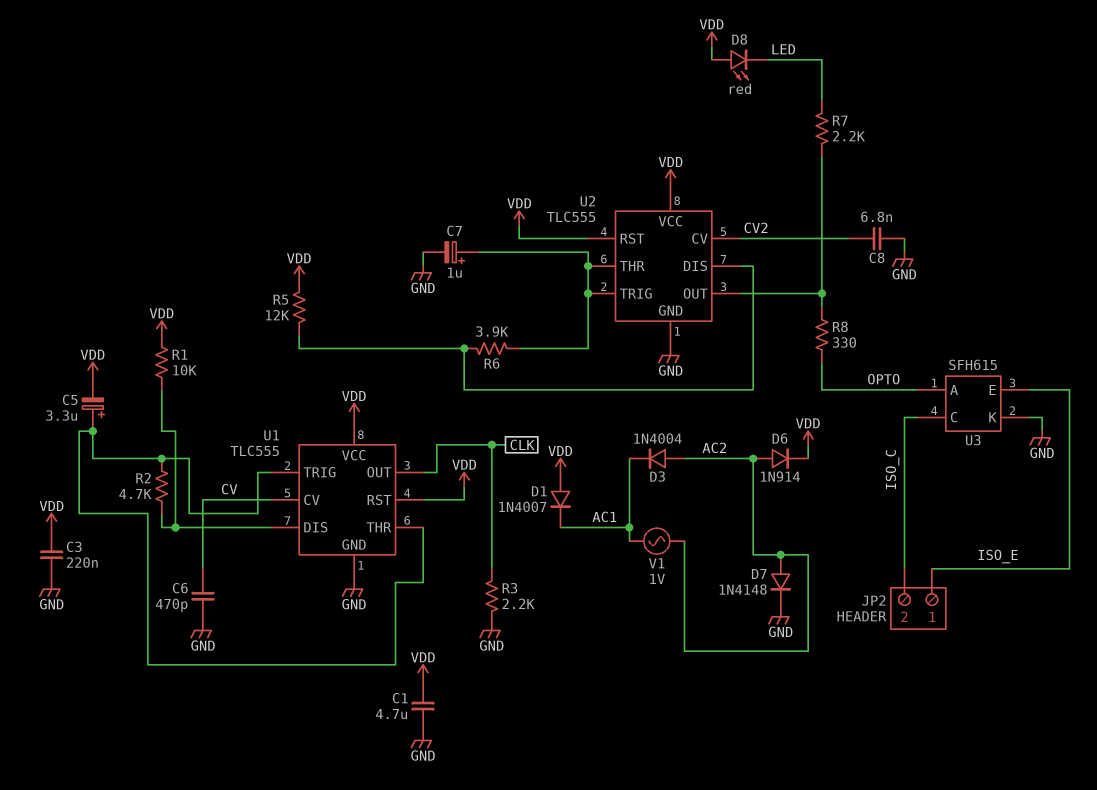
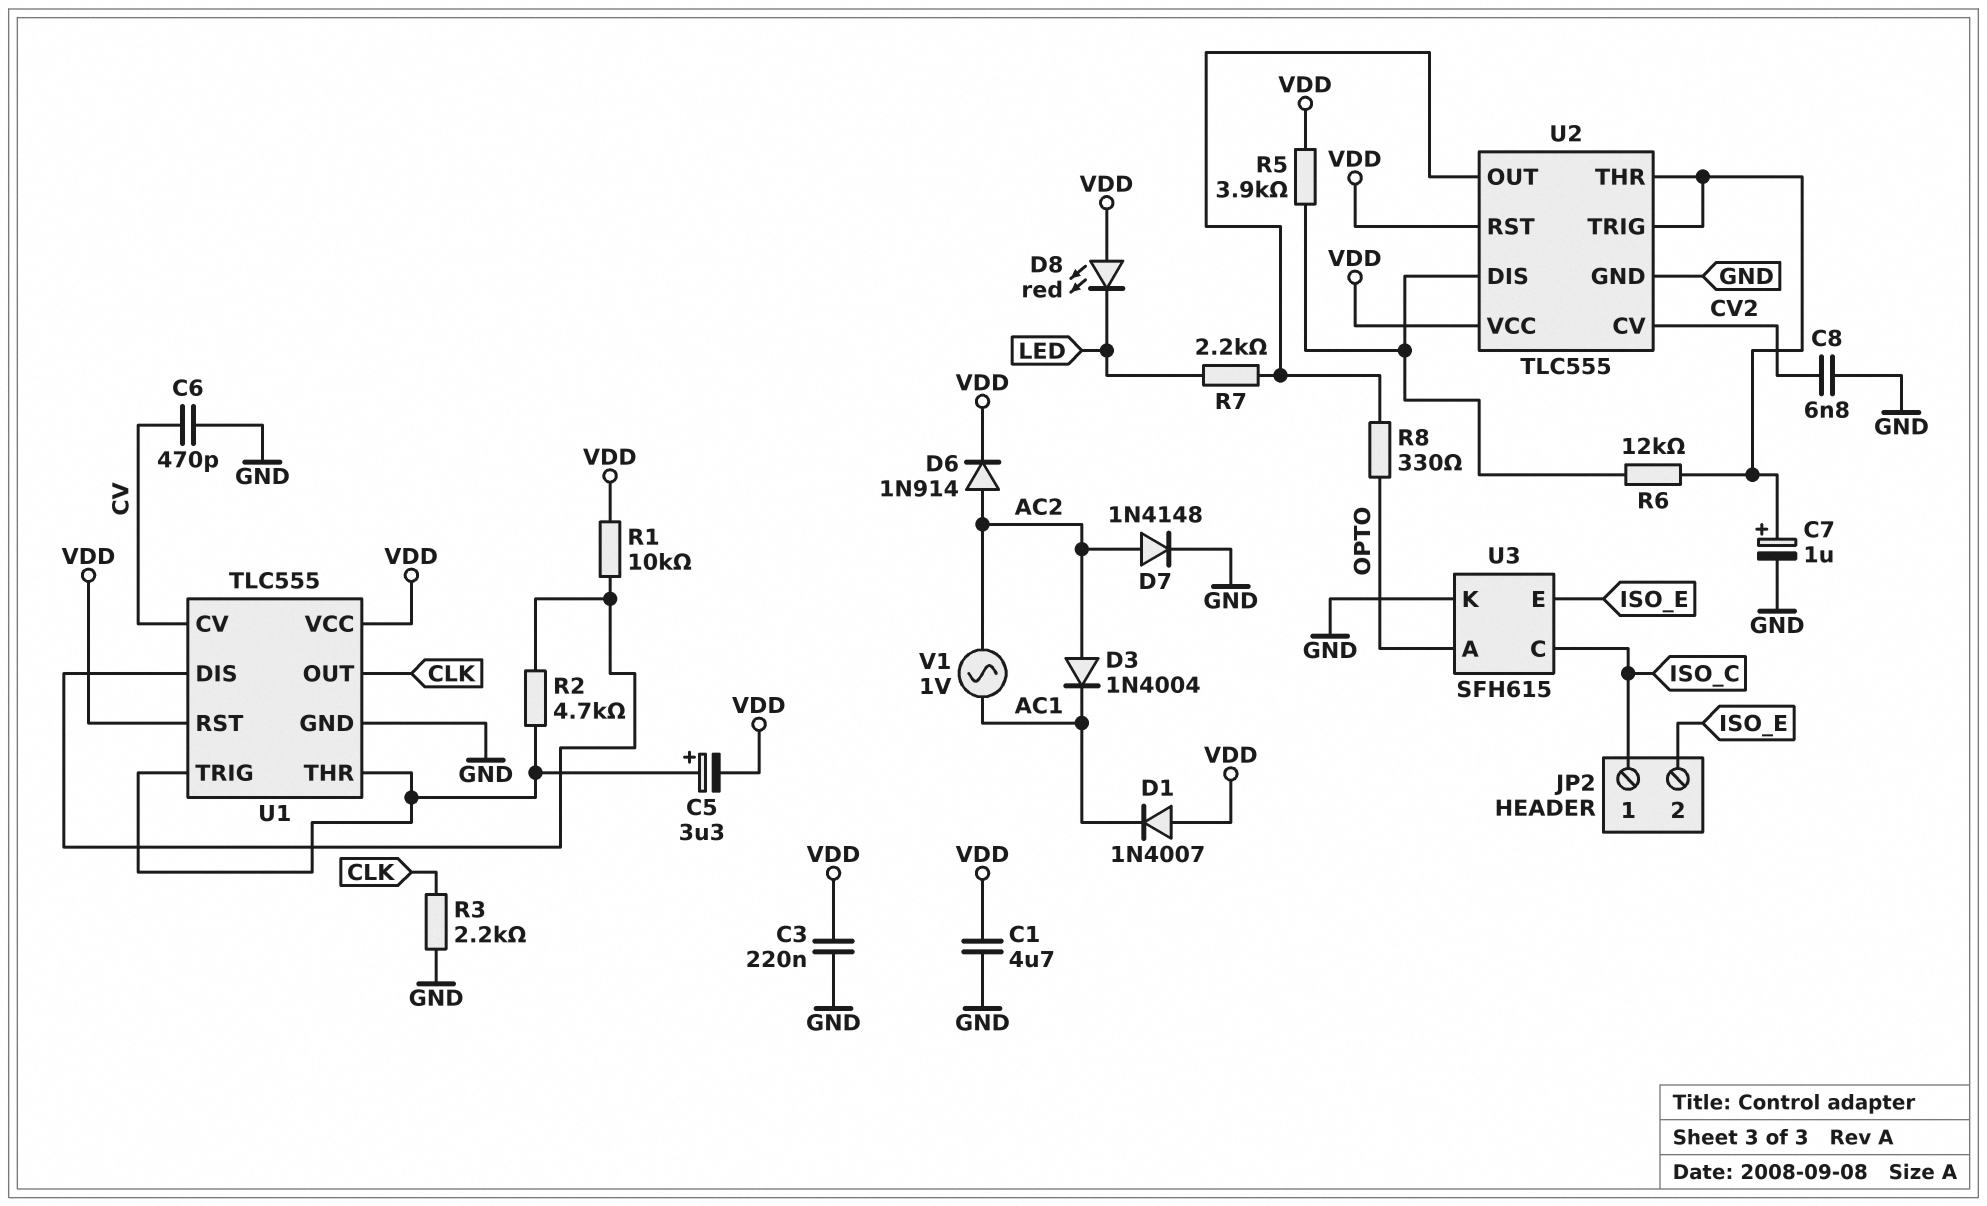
JP2 pin 1: ISO_E -> ISO_C
JP2 pin 2: ISO_C -> ISO_E
R5: 12k (U2/DIS, VDD) -> 3.9k (U2/DIS, VDD)
R6: 3.9k (U2/DIS, U2/THR) -> 12k (U2/DIS, U2/THR)

